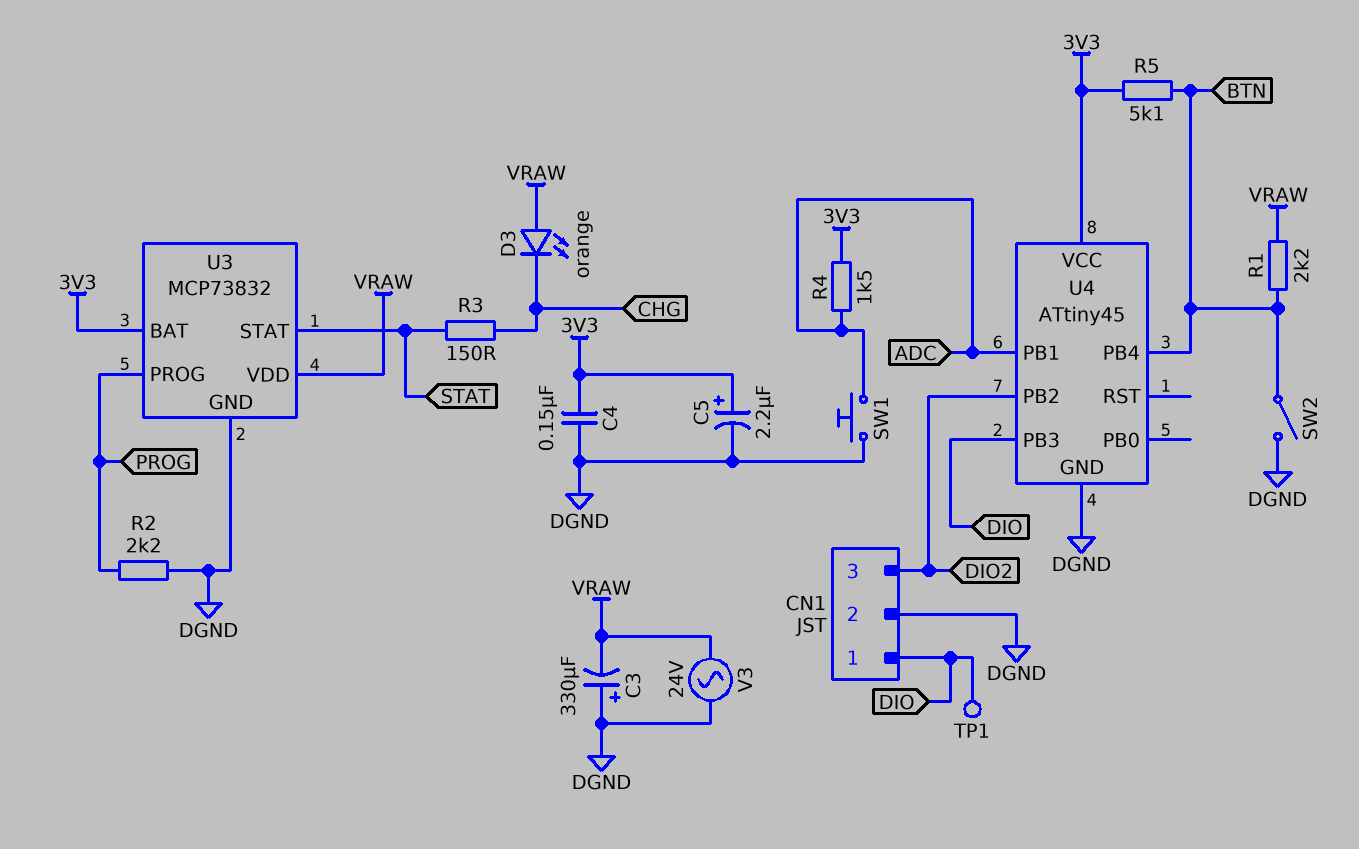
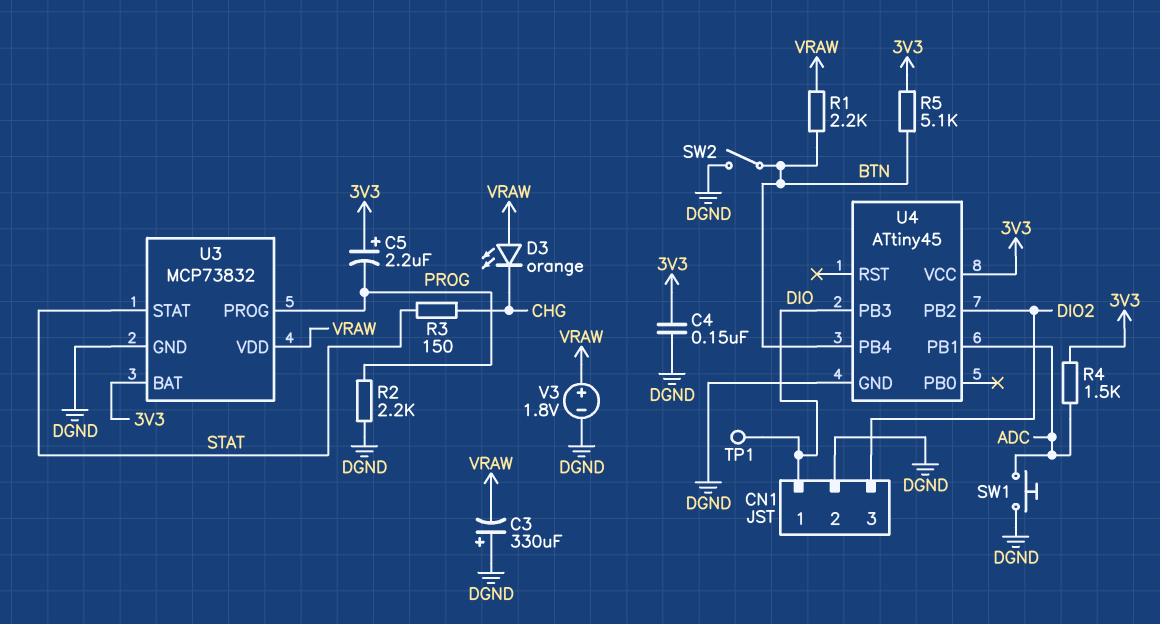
C5: 2.2uF (plus 3V3, minus DGND) -> 2.2uF (plus 3V3, minus PROG)
V3: AC 24V (DGND, VRAW) -> 1.8V (plus VRAW, minus DGND)

